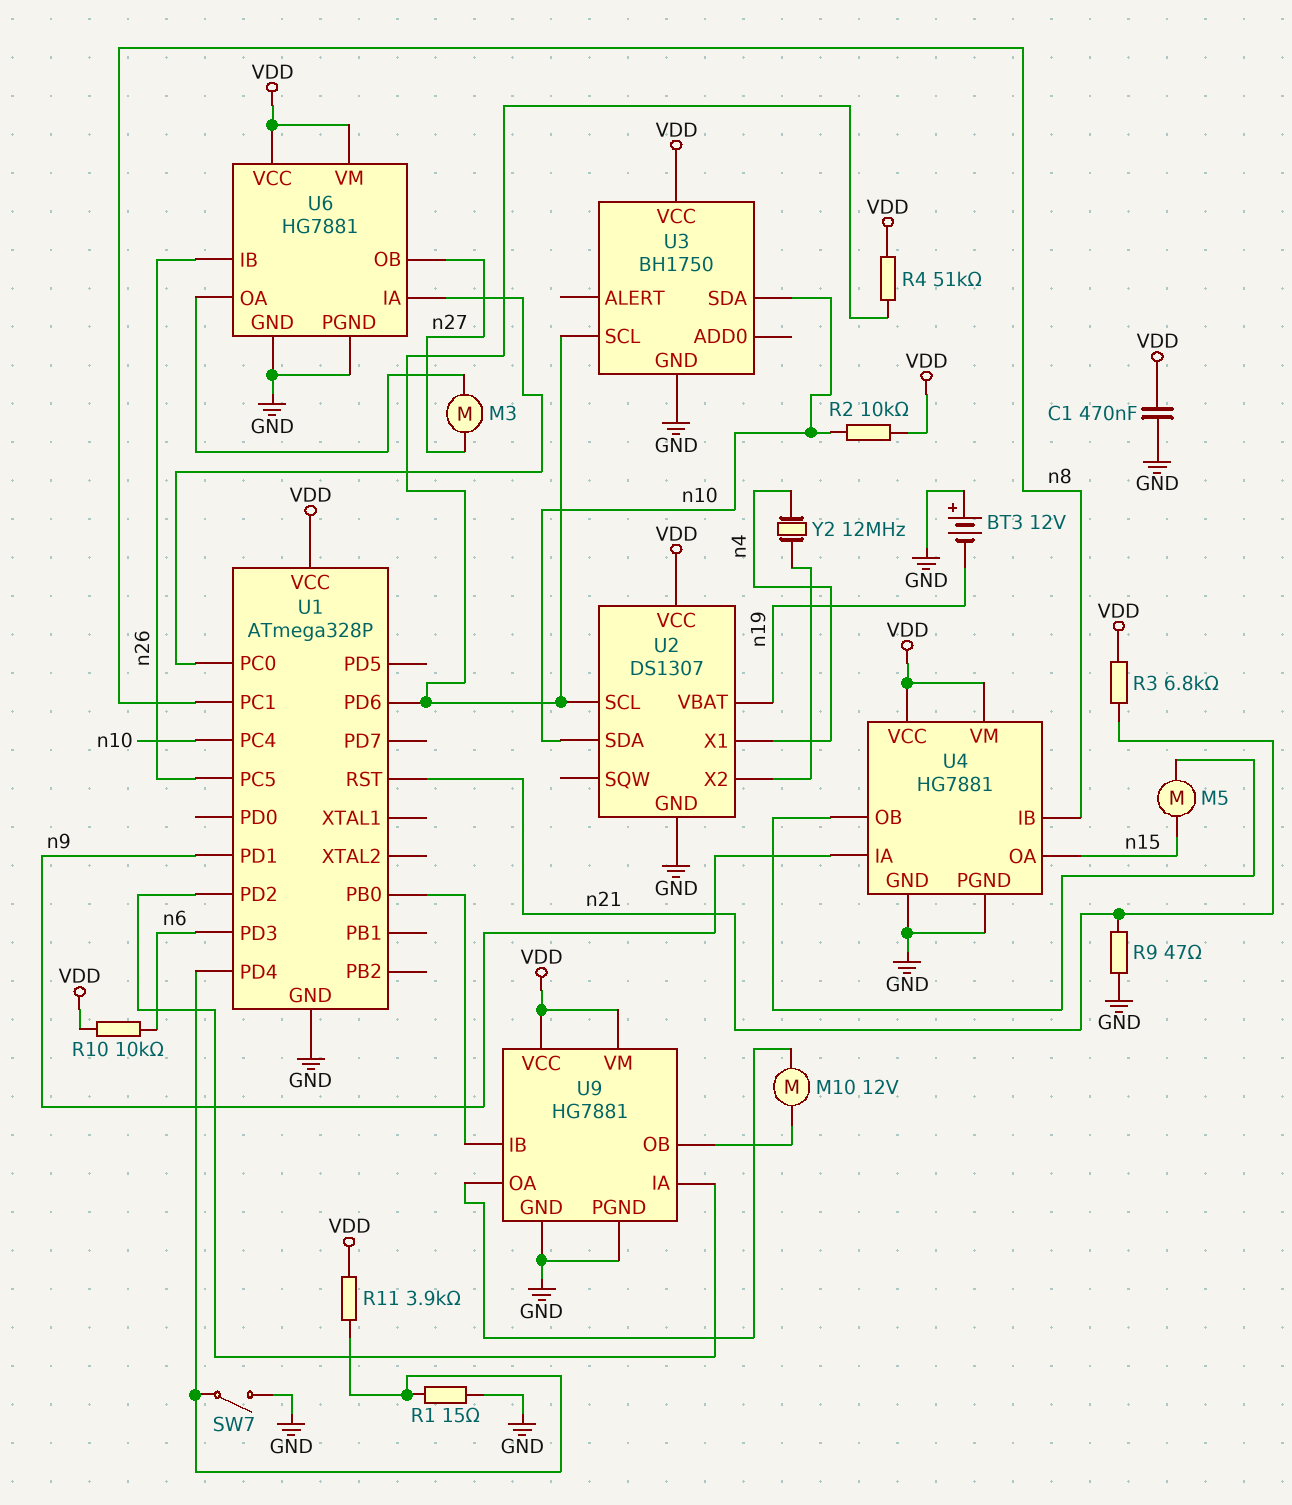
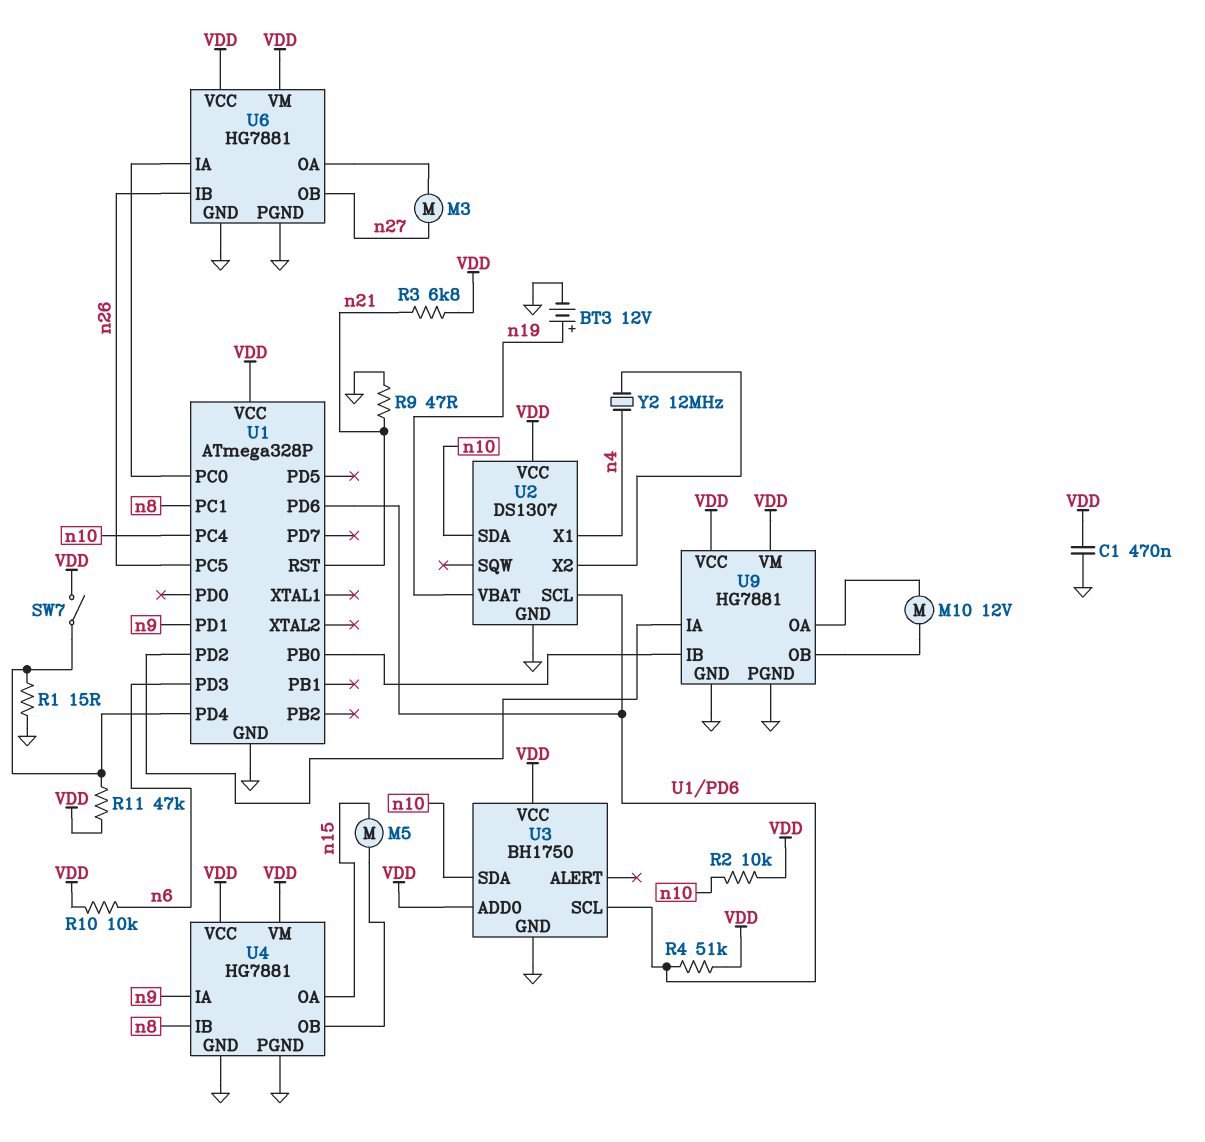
BT3: 12V (plus GND, minus n19) -> 12V (plus n19, minus GND)
R11: 3.9k (U1/PD4, VDD) -> 47k (U1/PD4, VDD)
SW7: switch (GND, U1/PD4) -> switch (U1/PD4, VDD)
U3 pin ADD0: none -> VDD

